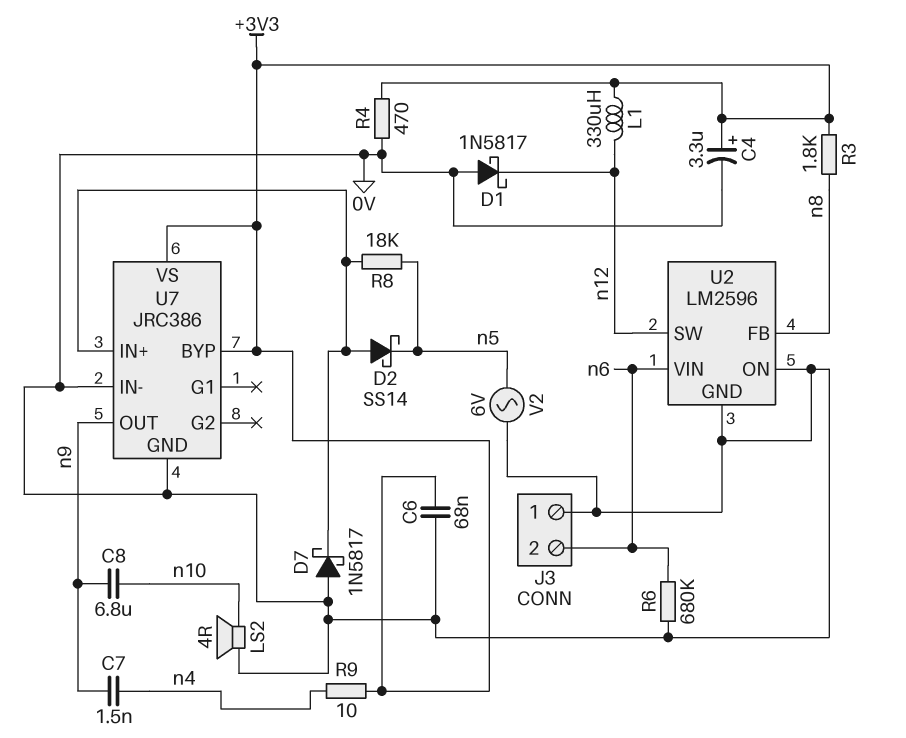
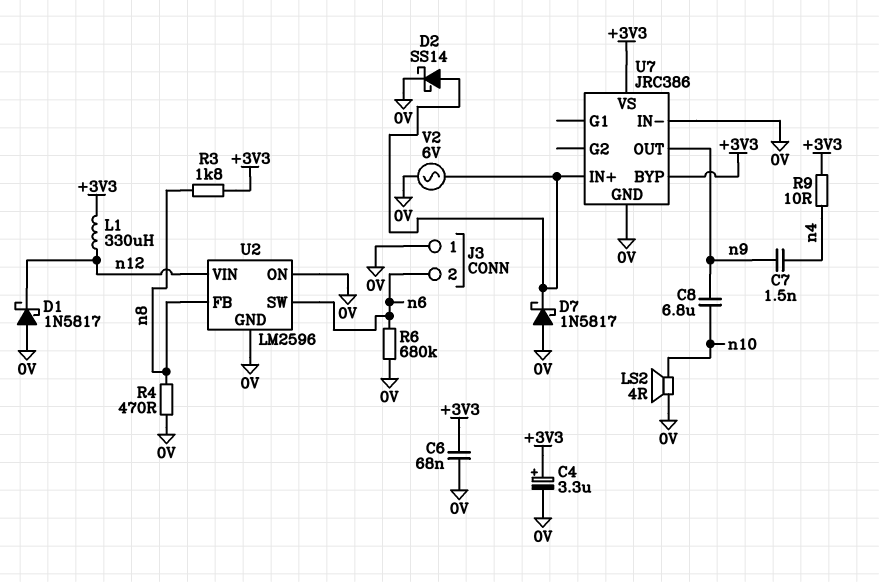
D2: schottky SS14 (A U7/IN+, K n5) -> schottky SS14 (A U7/IN+, K 0V)
R4: 470 (+3V3, 0V) -> 470 (0V, n8)
R8: 18k (U7/IN+, n5) -> none
U2 pin SW: n12 -> n6
U2 pin VIN: n6 -> n12
V2: AC 6V (0V, n5) -> AC 6V (0V, U7/IN+)

